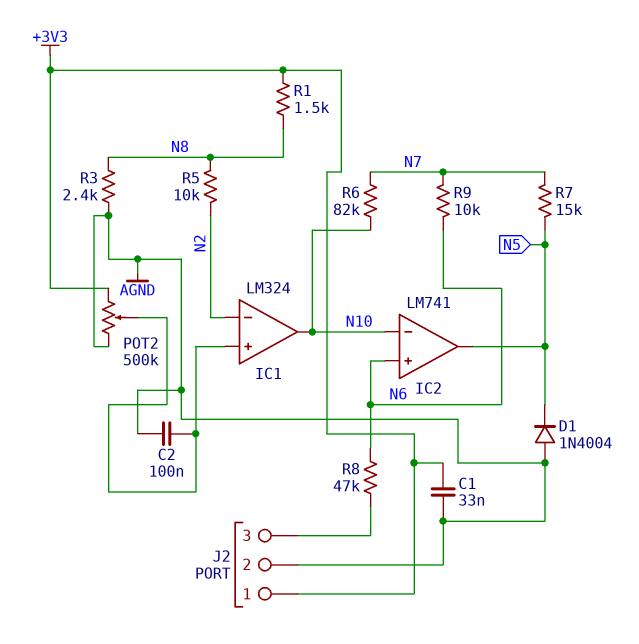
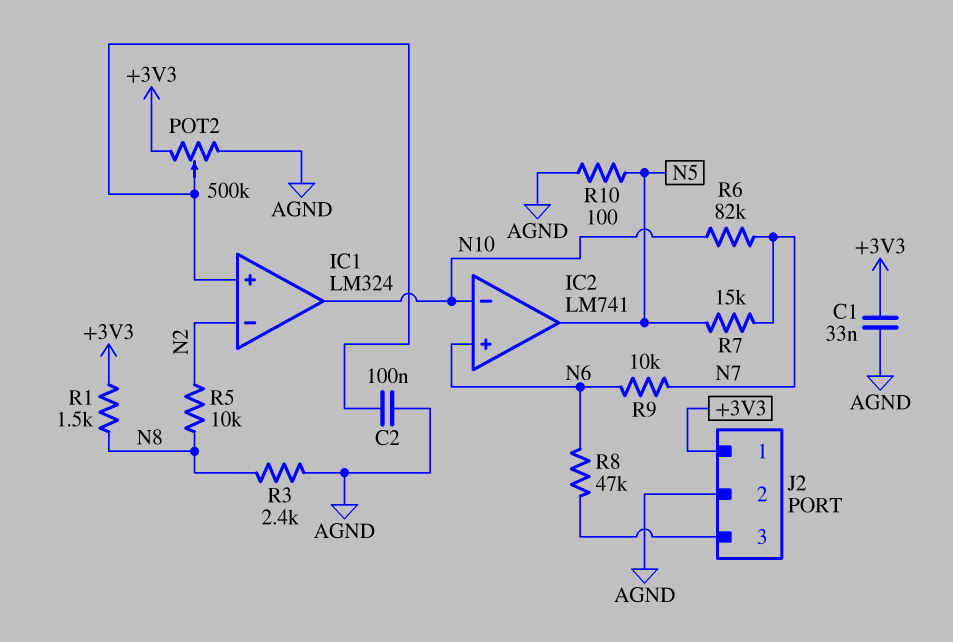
D1: diode 1N4004 (A AGND, K N5) -> none
R10: none -> 100 (AGND, N5)

